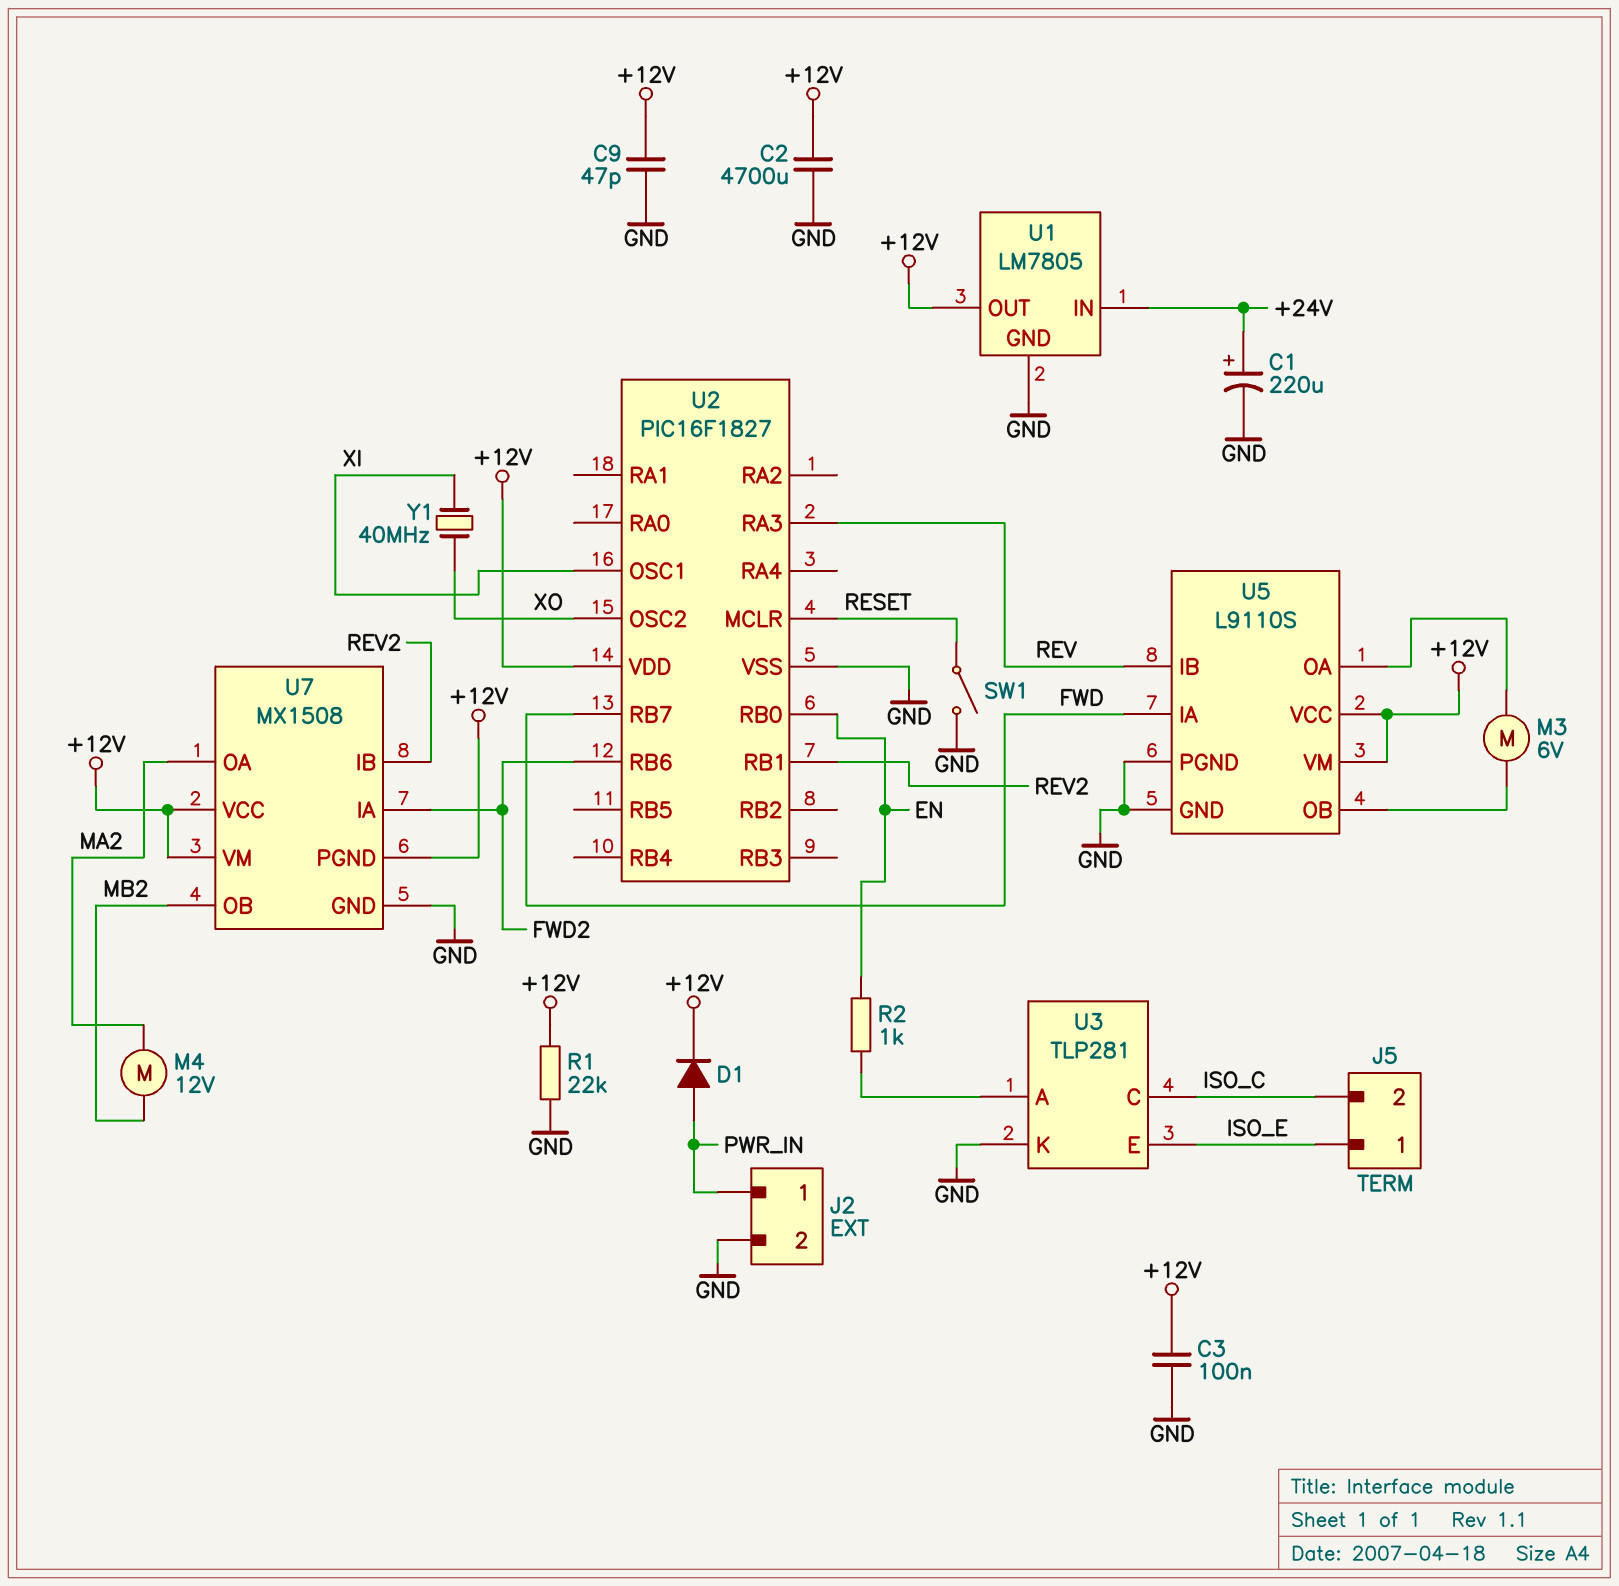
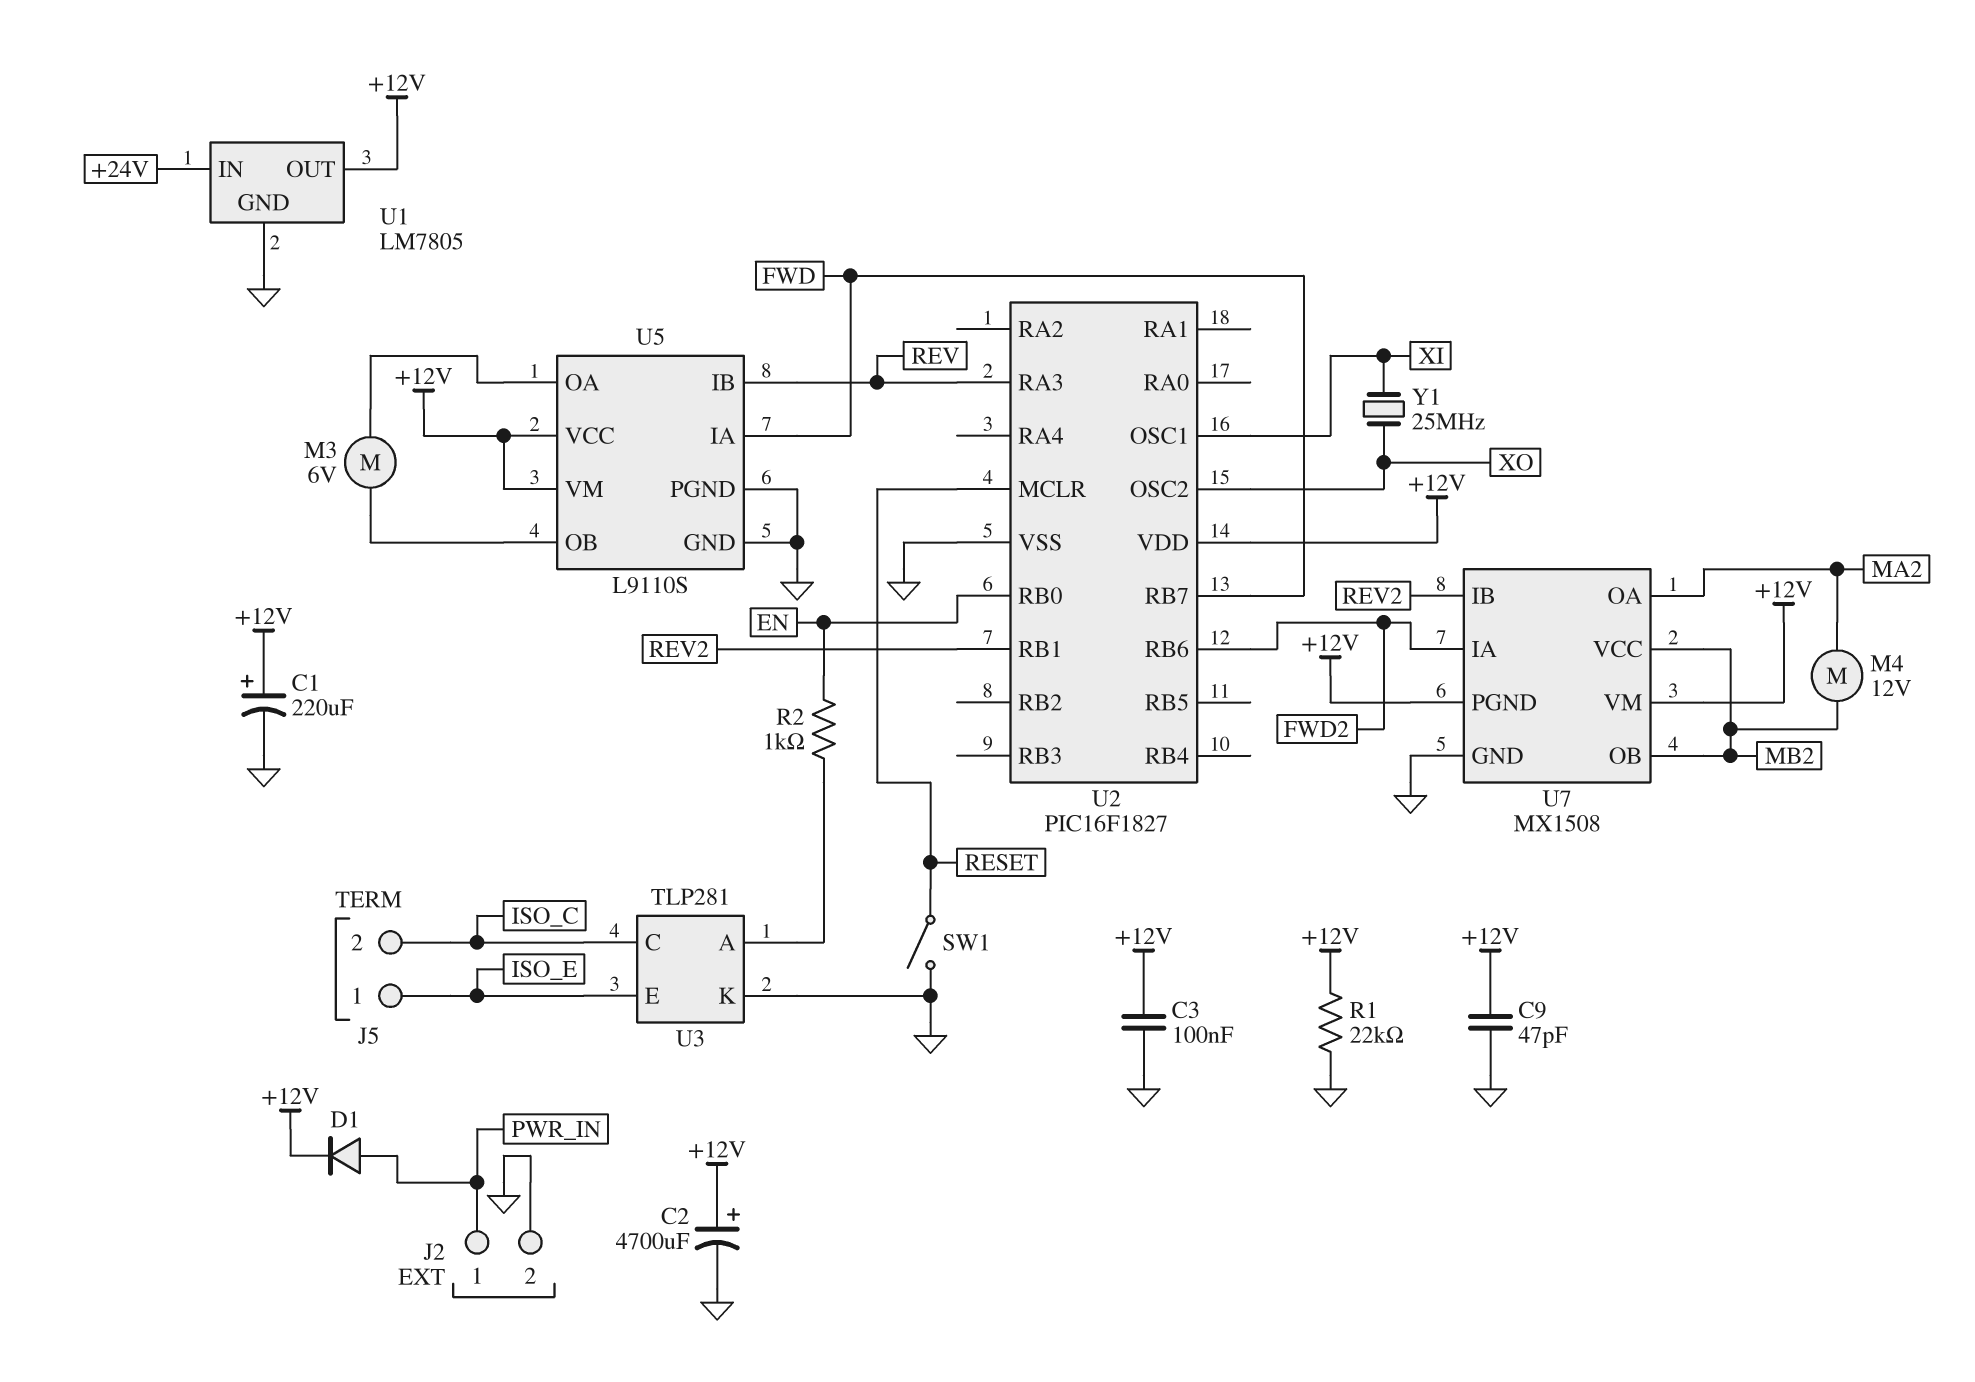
C1: 220uF (plus +24V, minus GND) -> 220uF (plus +12V, minus GND)
C2: 4700uF (+12V, GND) -> 4700uF (plus +12V, minus GND)
U7 pin VCC: +12V -> MB2
Y1: 40MHz (XI, XO) -> 25MHz (XI, XO)

